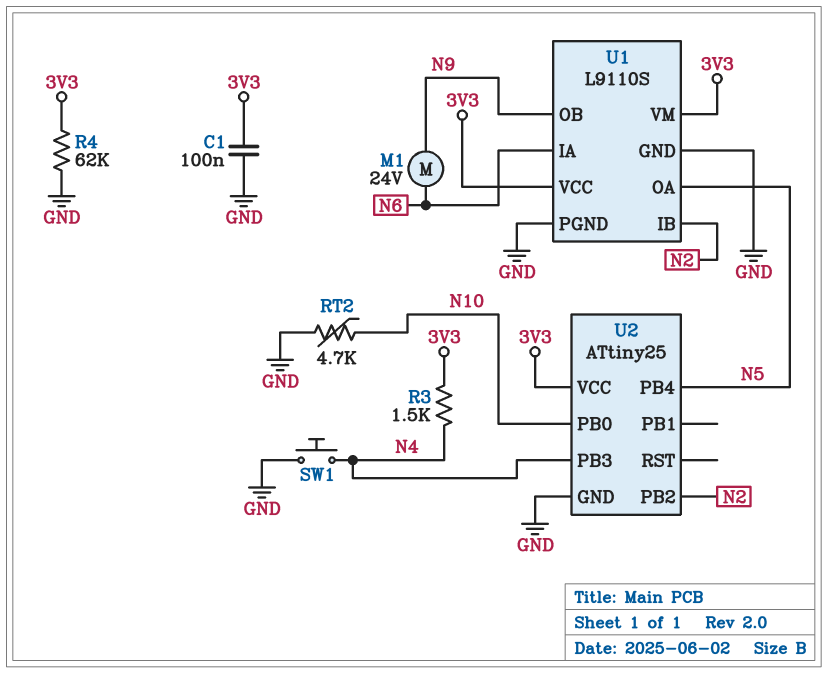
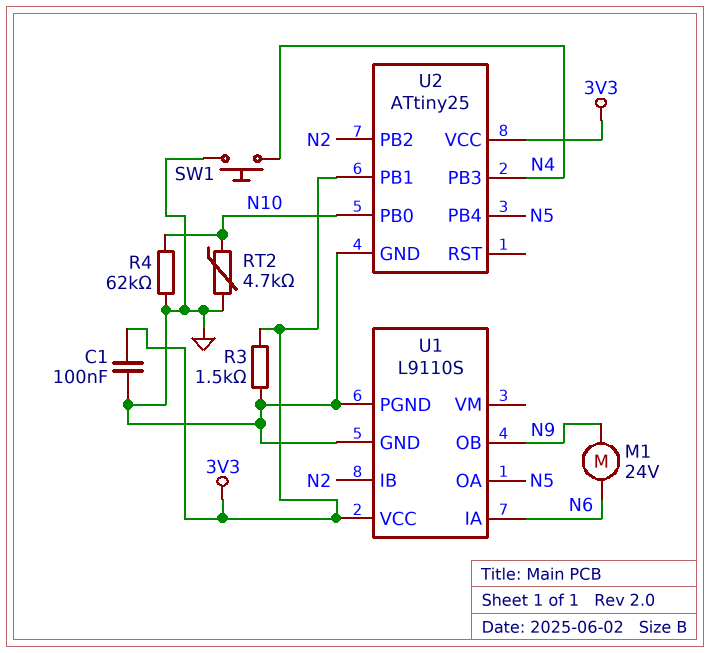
R3: 1.5k (3V3, N4) -> 1.5k (3V3, GND)
R4: 62k (3V3, GND) -> 62k (GND, N10)
U1 pin VM: 3V3 -> none
U2 pin PB1: none -> 3V3

